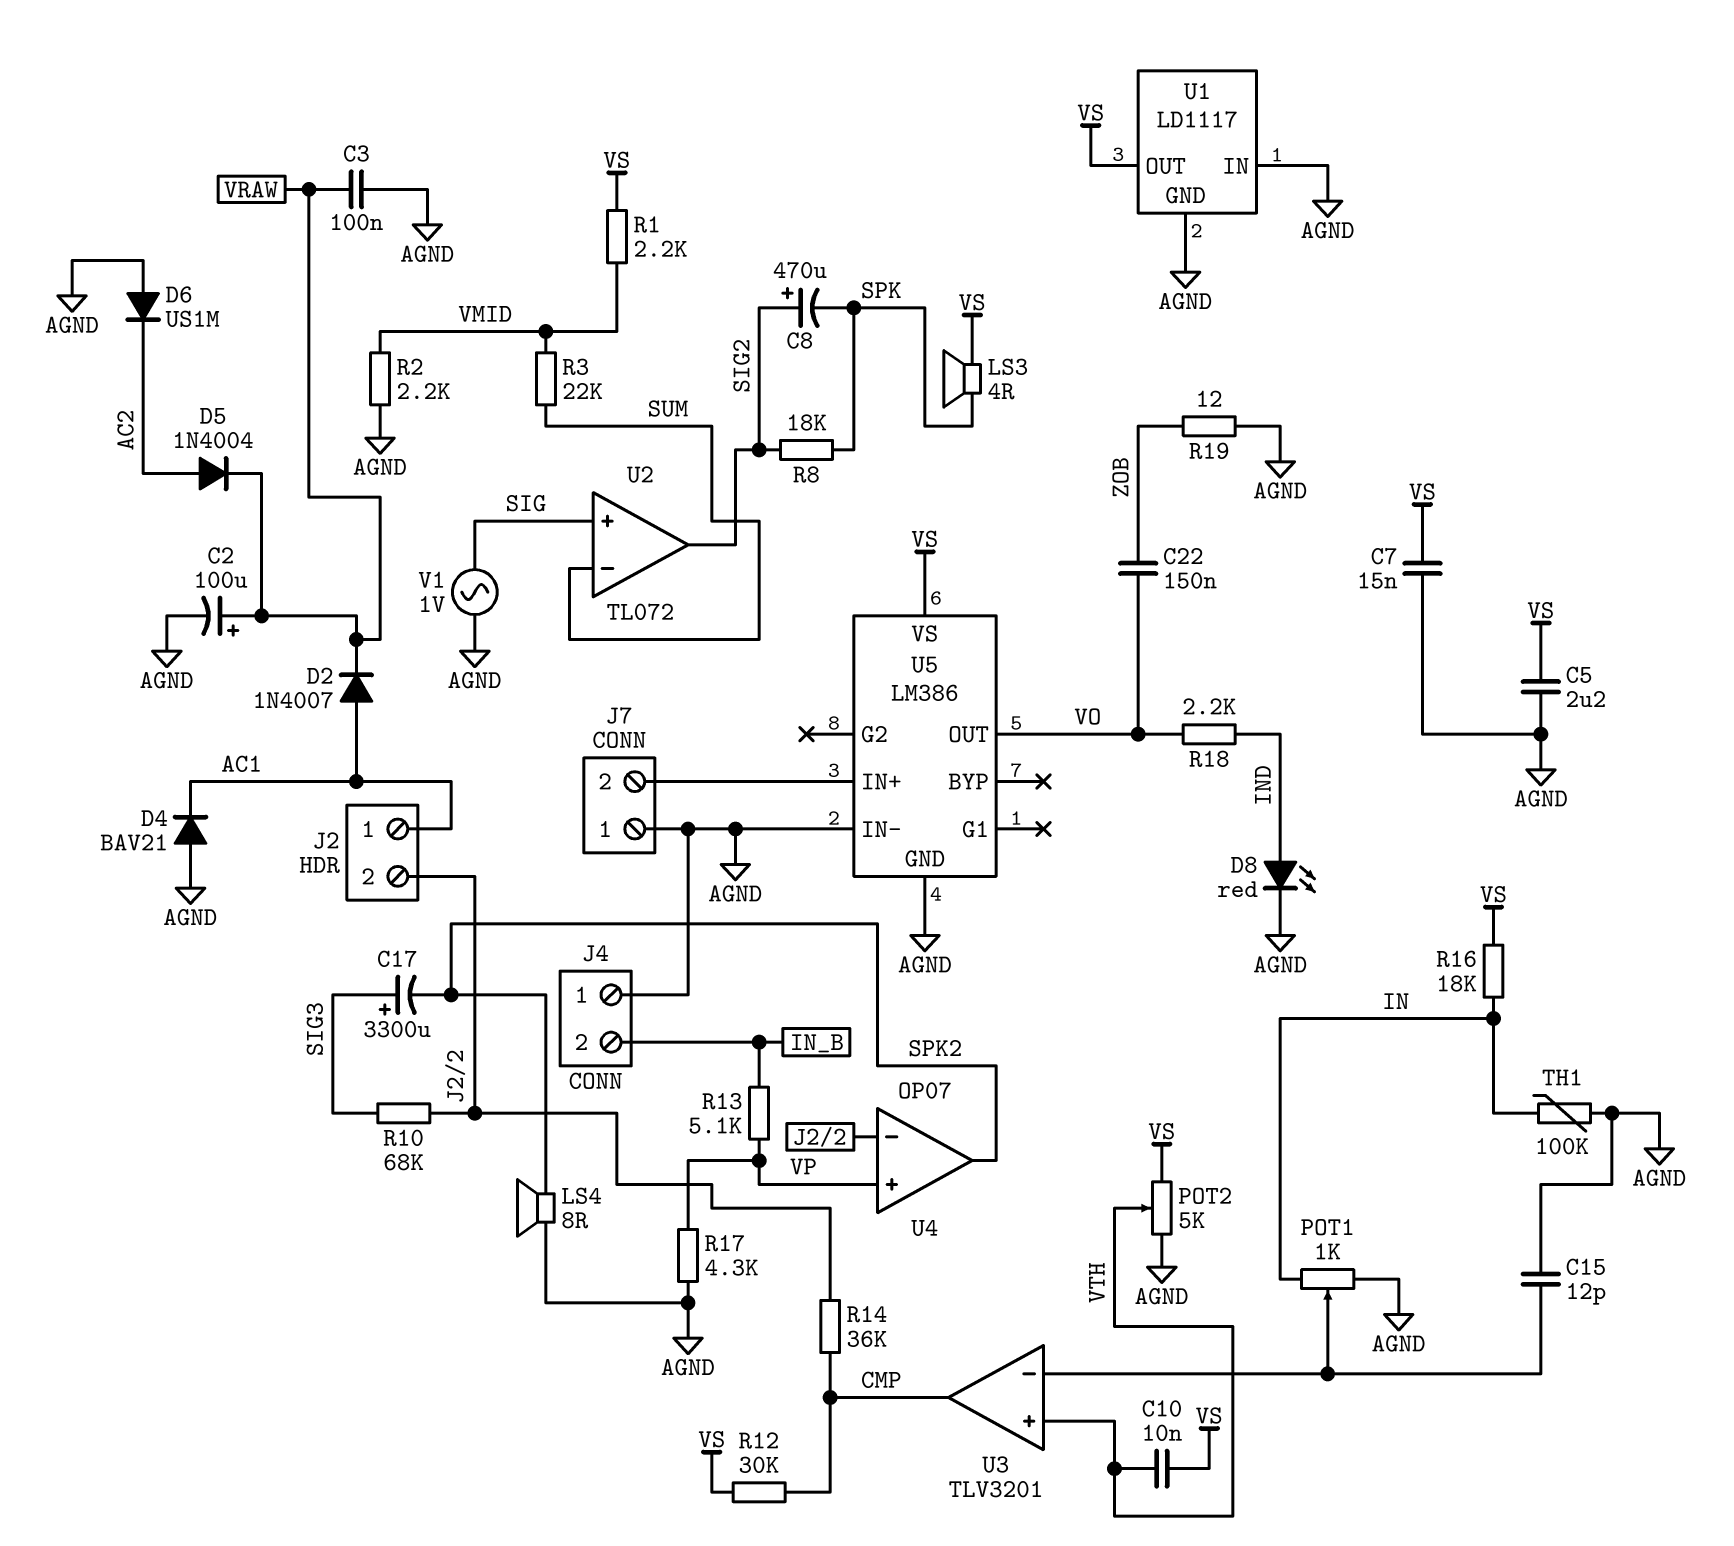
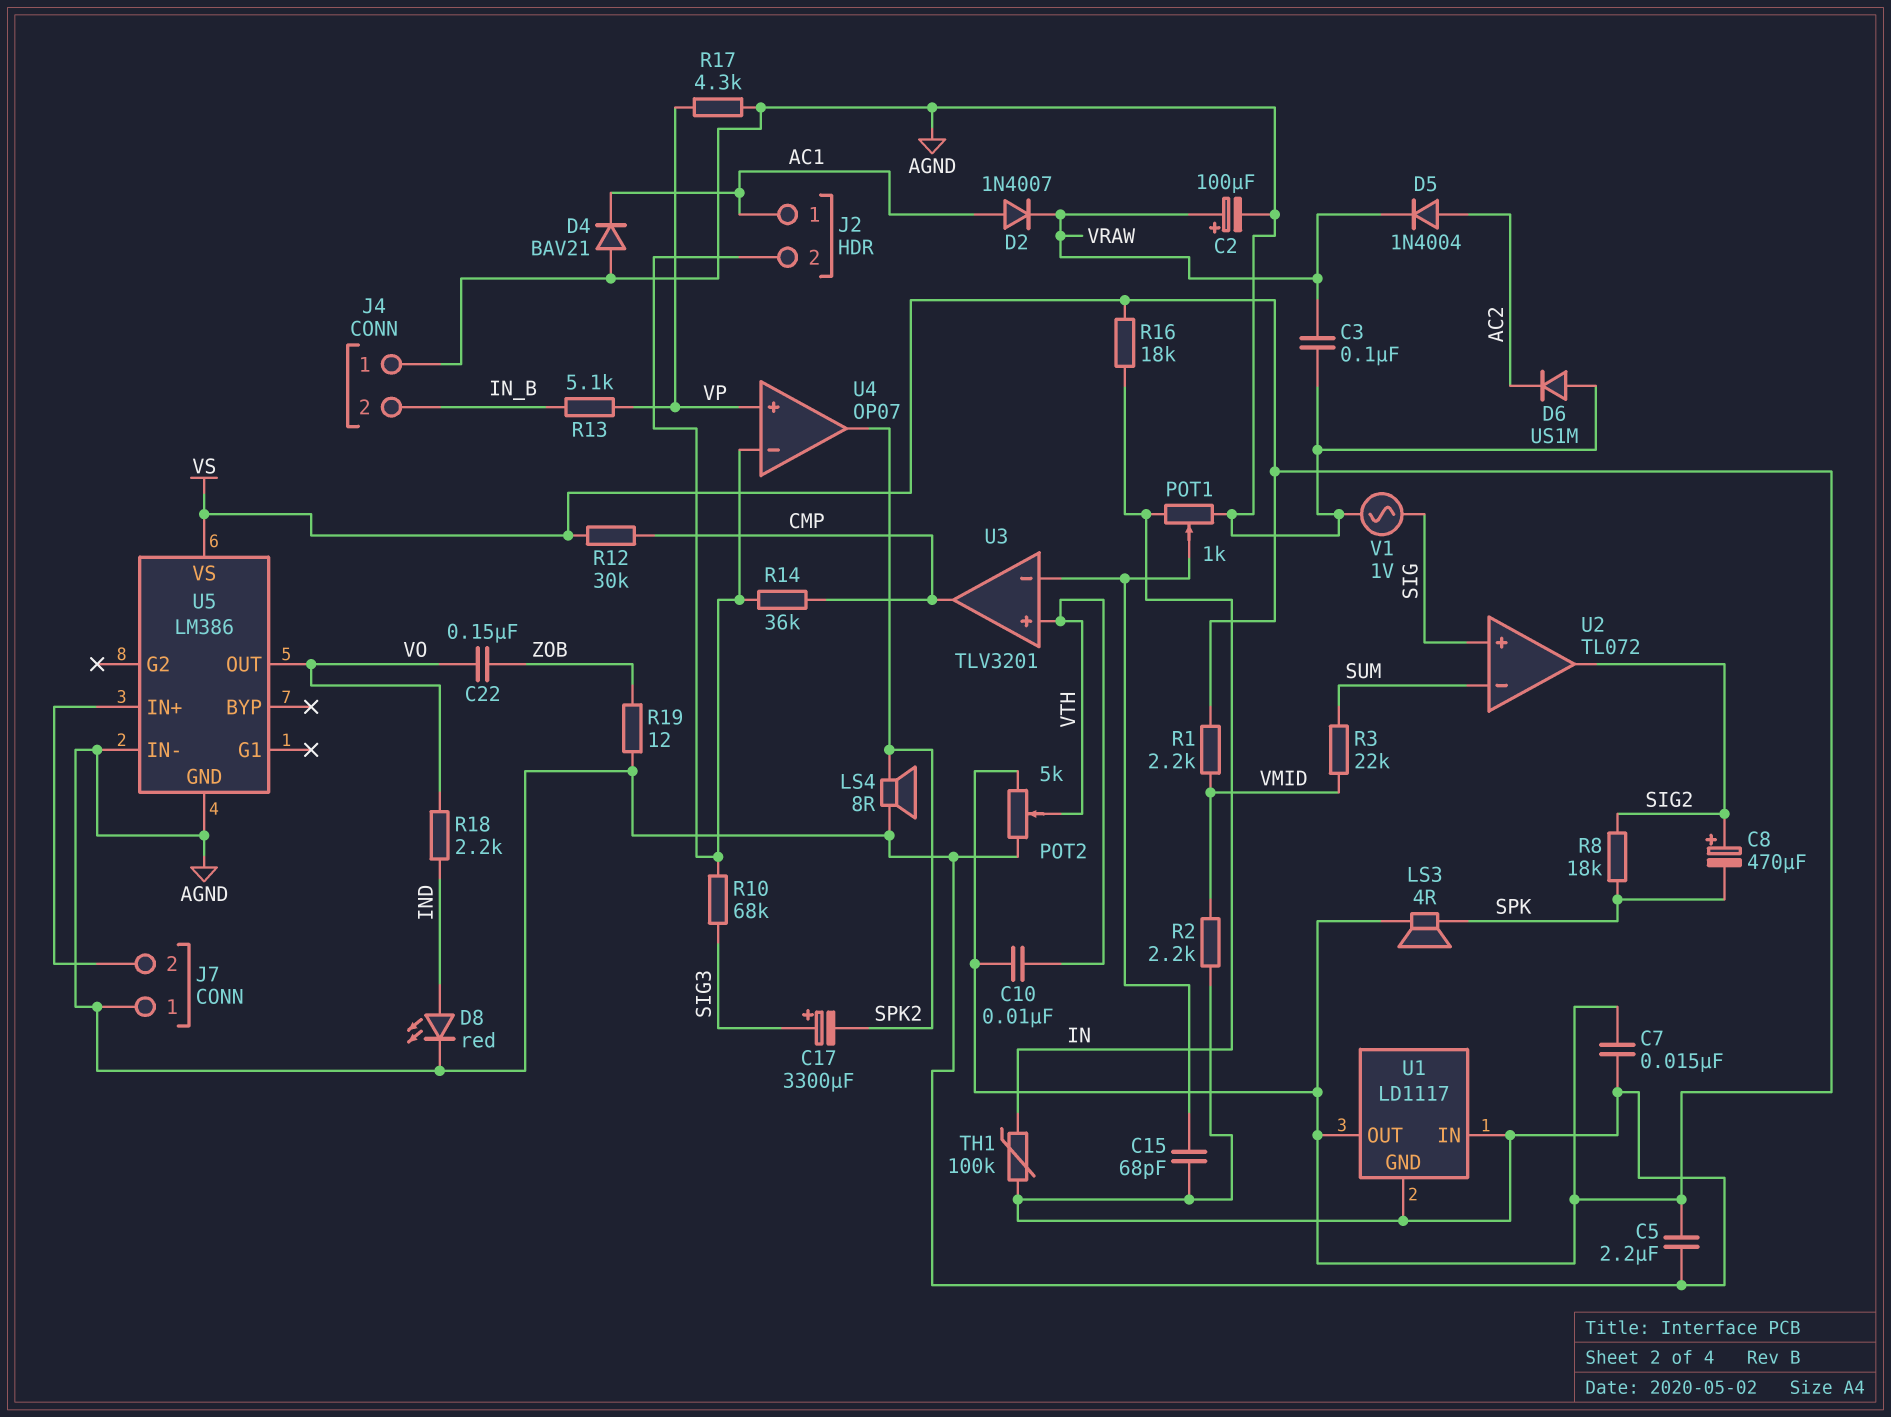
C15: 12pF (AGND, U3/in-) -> 68pF (AGND, U3/in-)

